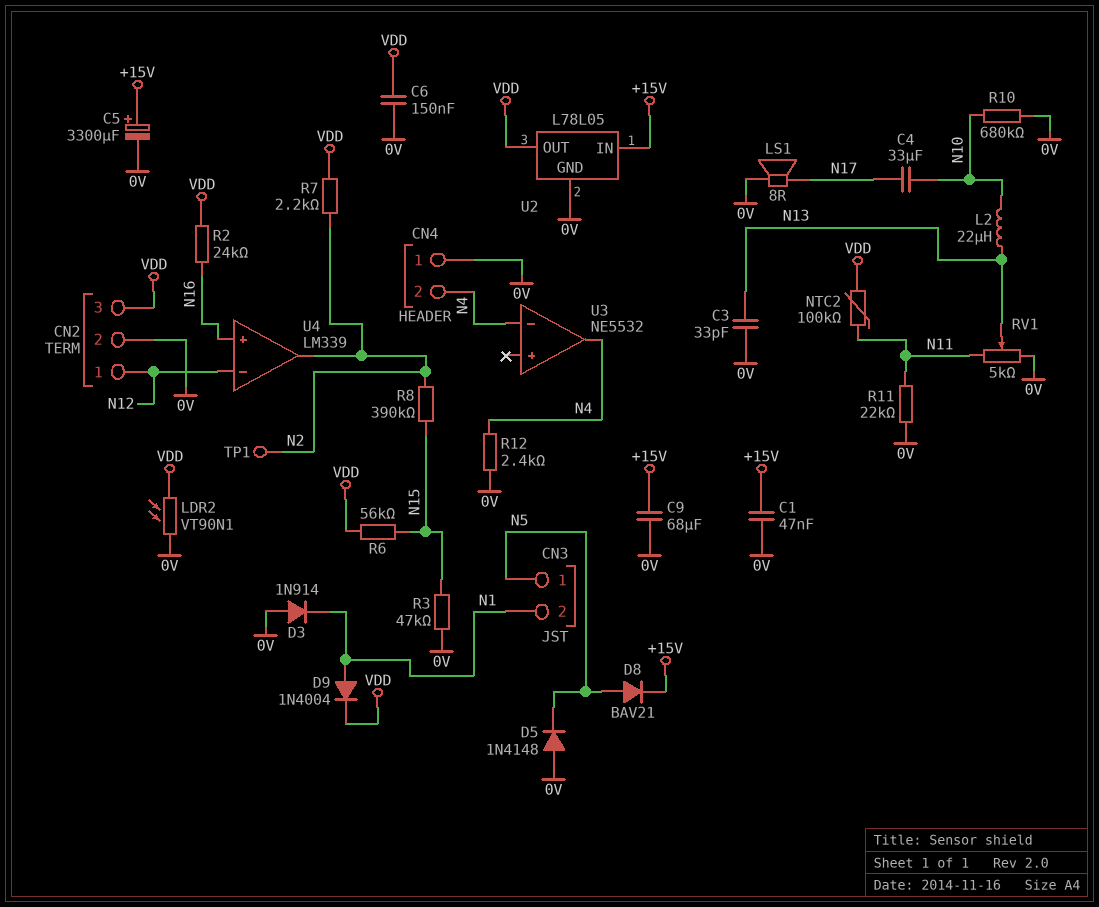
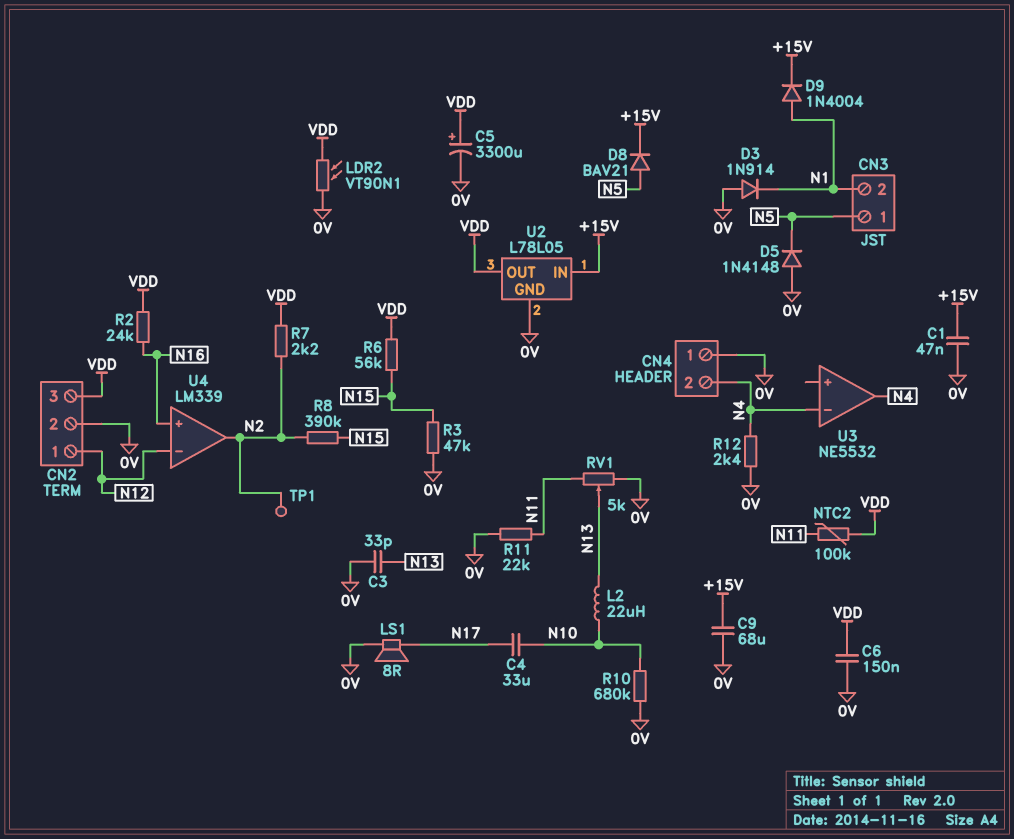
C5: 3300uF (plus +15V, minus 0V) -> 3300uF (plus VDD, minus 0V)
D9: diode 1N4004 (A N1, K VDD) -> diode 1N4004 (A N1, K +15V)

